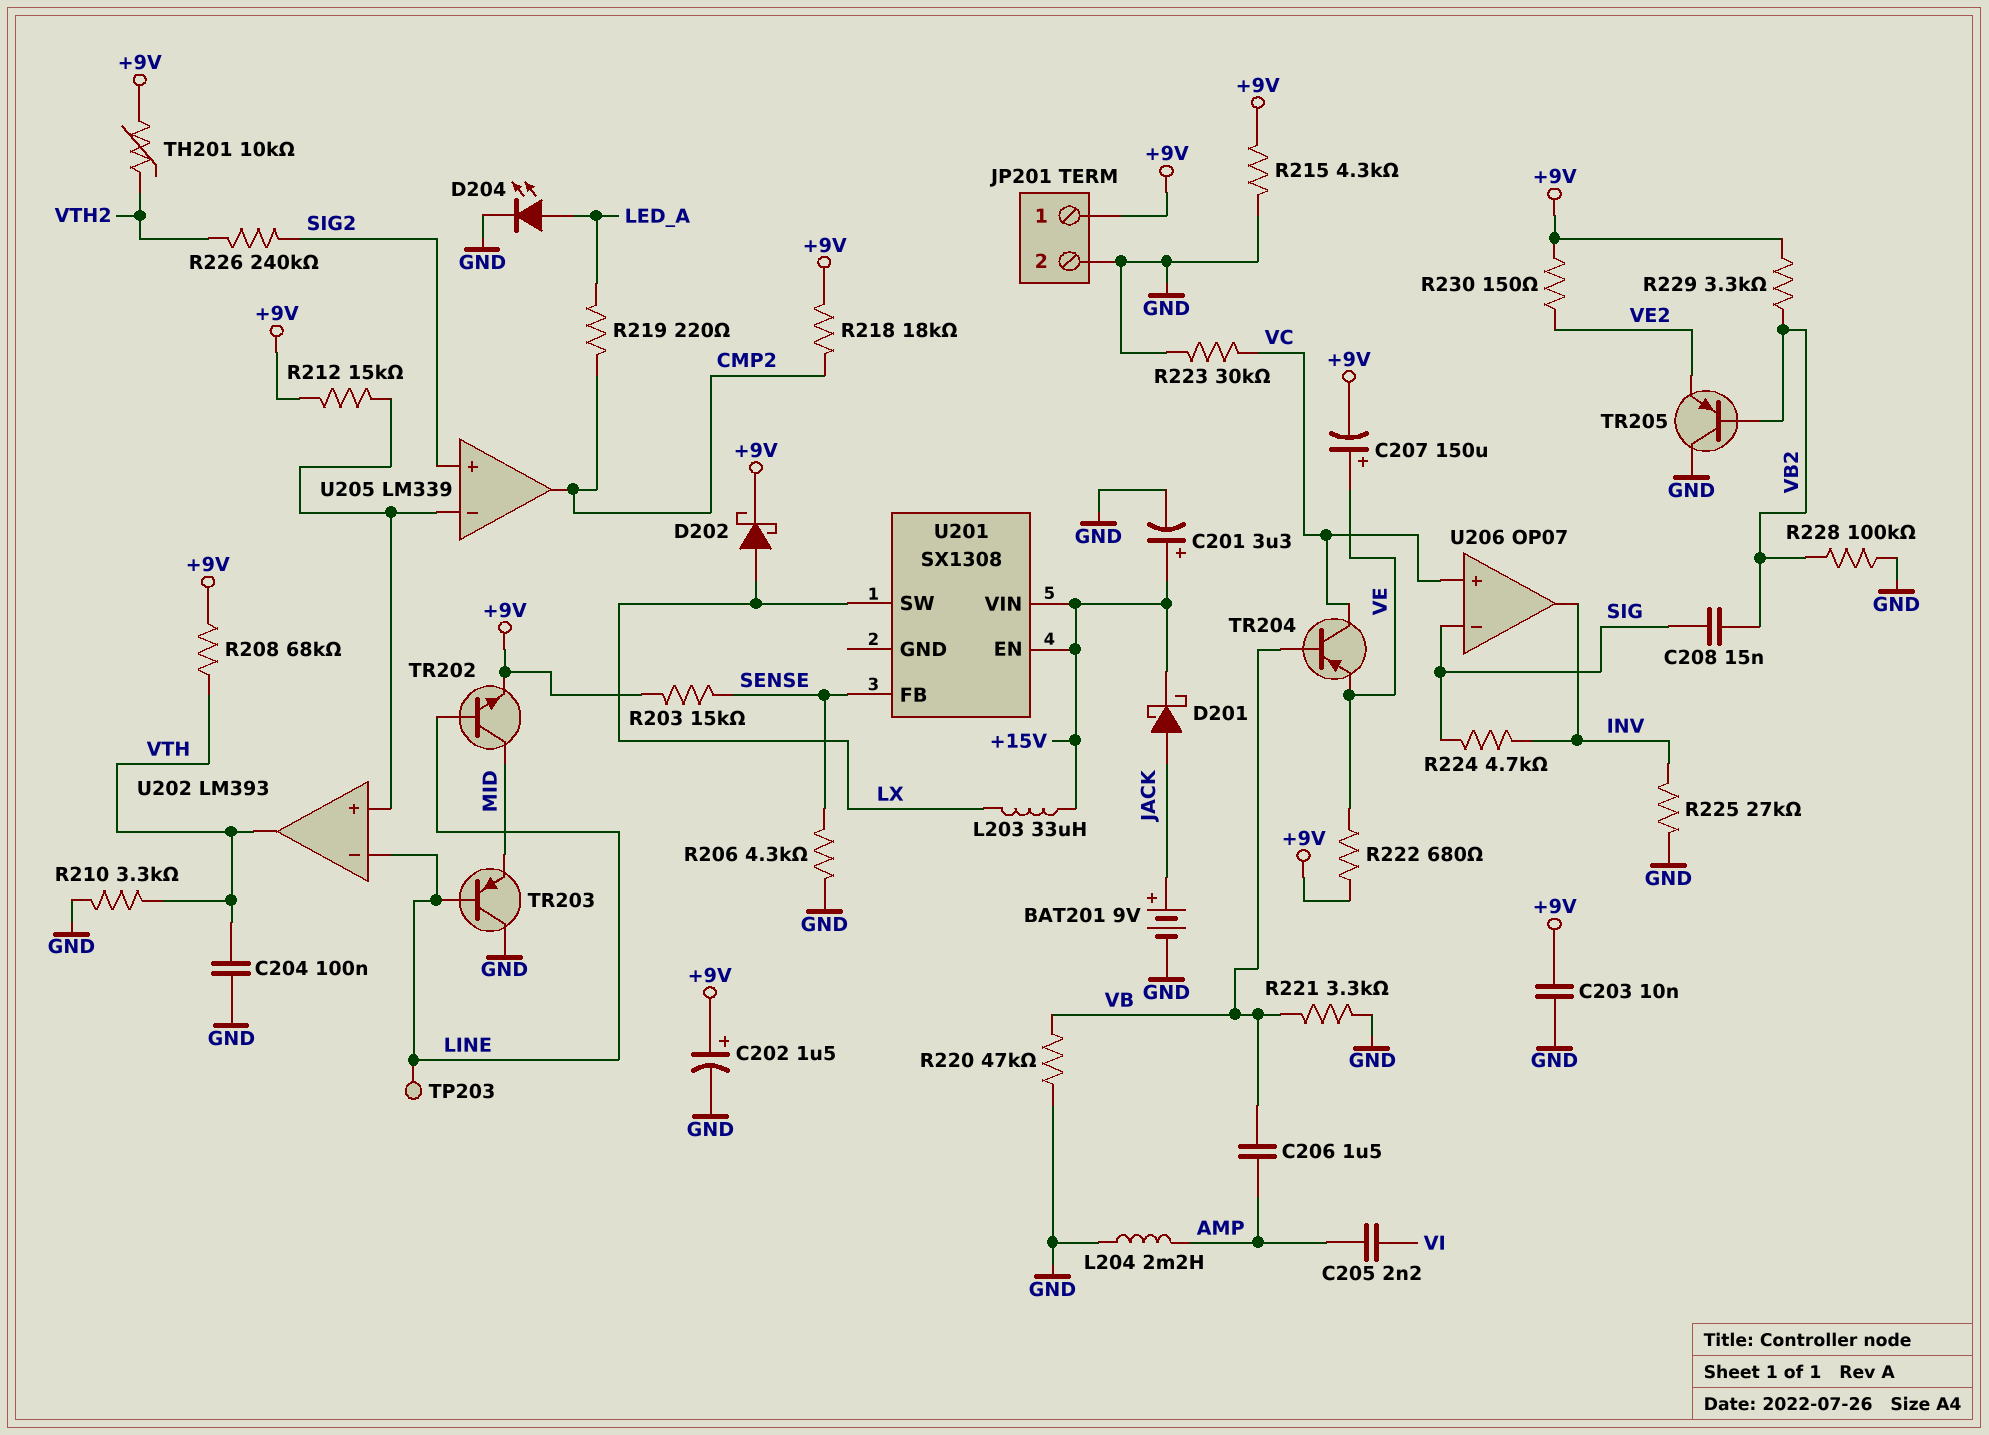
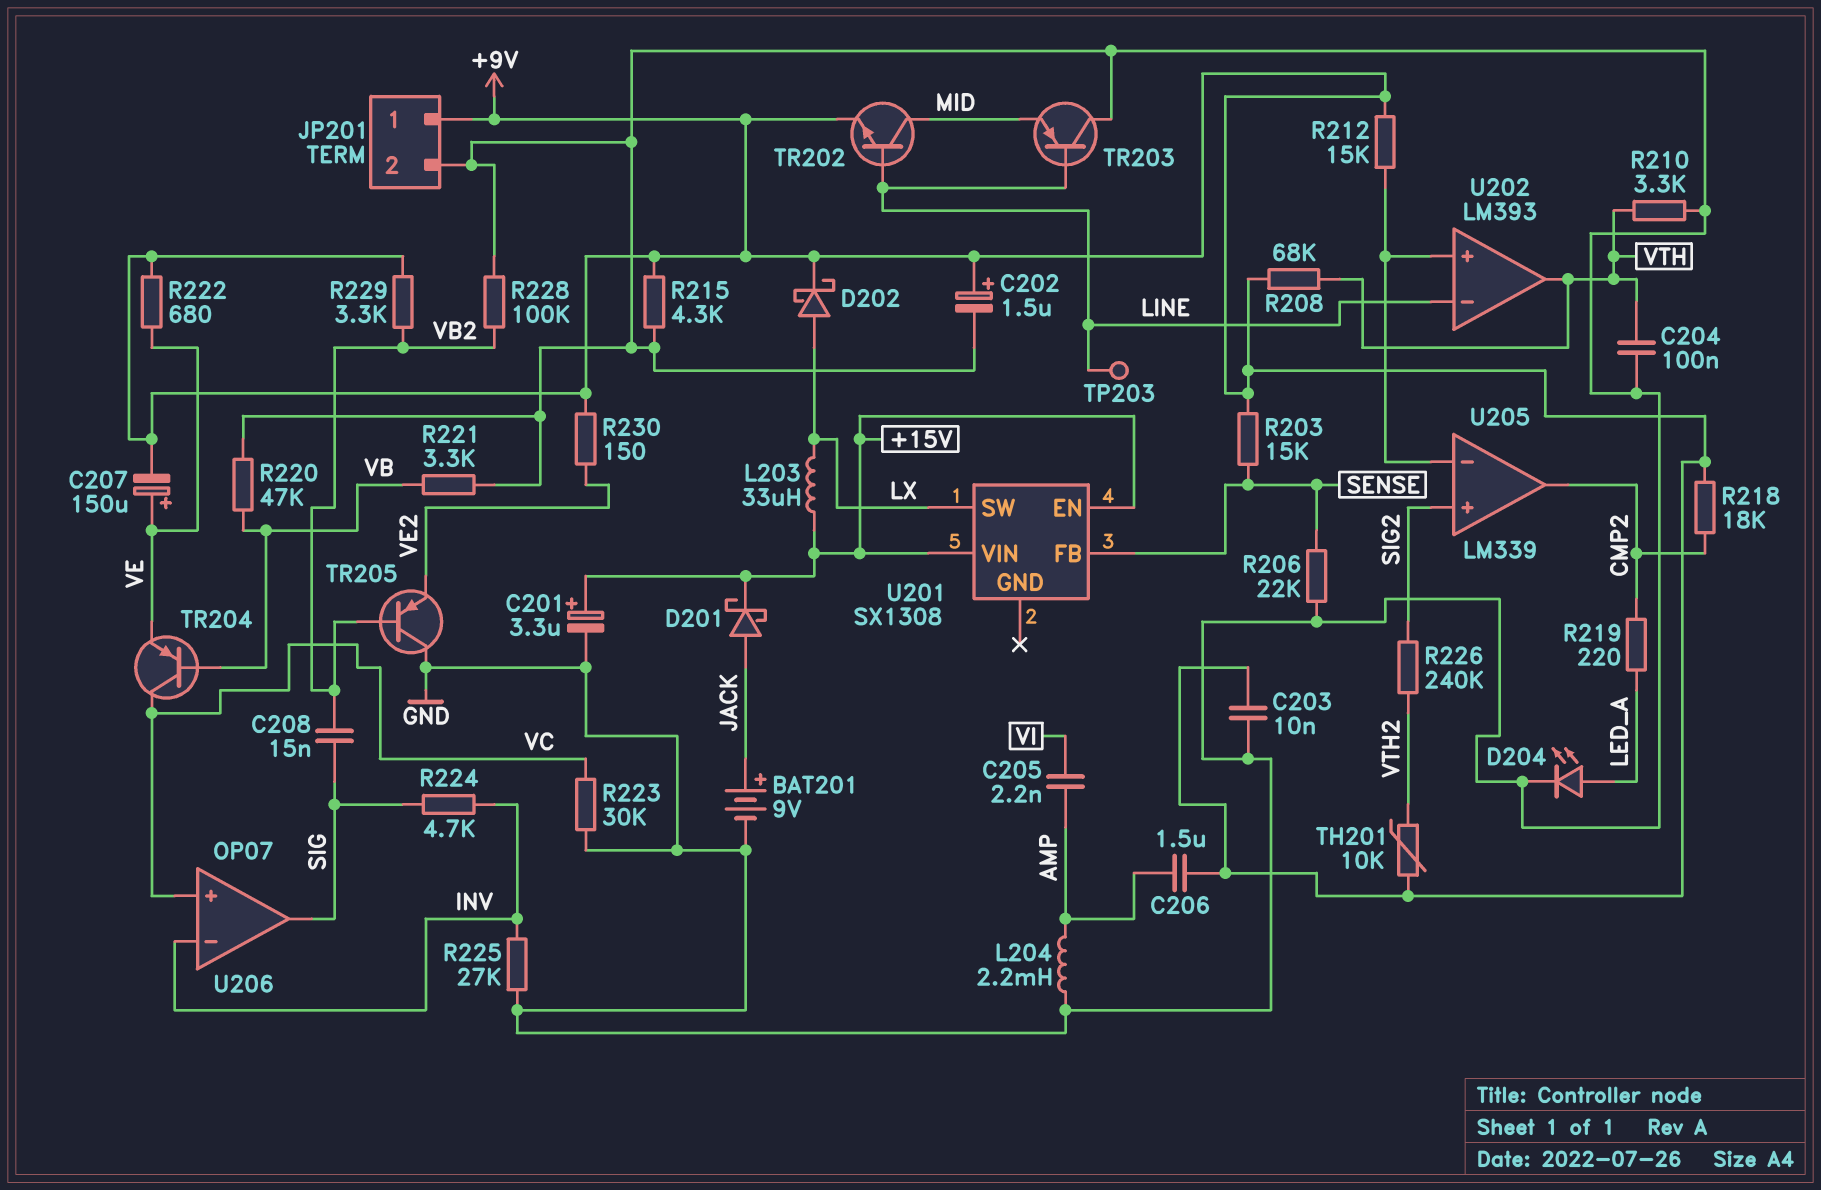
C206: 1.5uF (AMP, VB) -> 1.5uF (+9V, AMP)
R206: 4.3k (GND, SENSE) -> 22k (GND, SENSE)
U206 pin in-: SIG -> INV
U206 pin out: INV -> SIG

